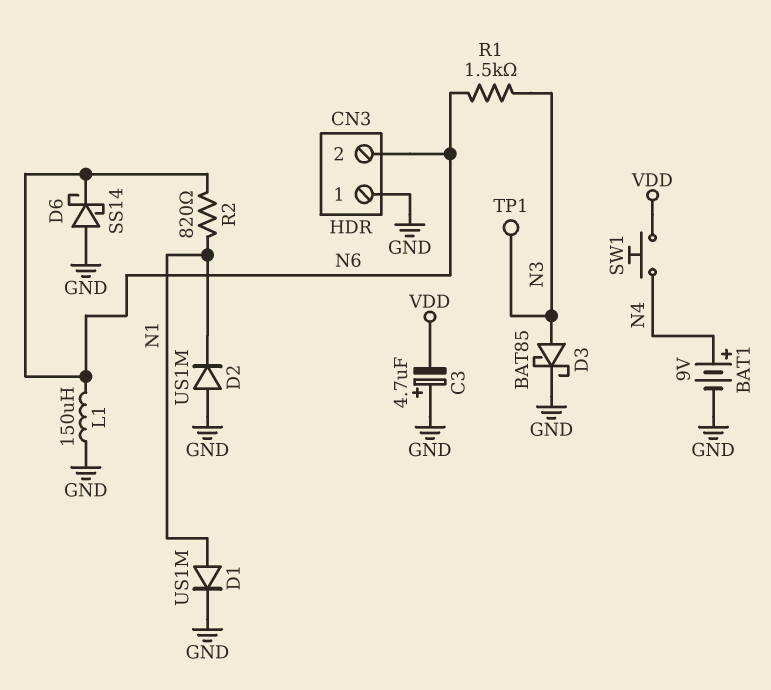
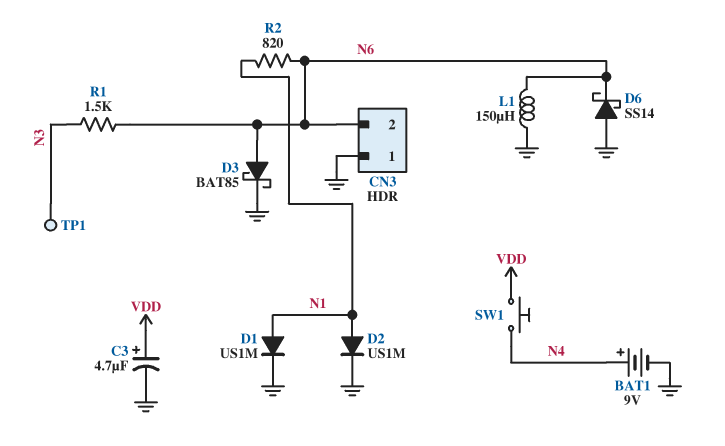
C3: 4.7uF (plus GND, minus VDD) -> 4.7uF (plus VDD, minus GND)
D2: diode US1M (A GND, K N1) -> diode US1M (A N1, K GND)
D3: schottky BAT85 (A N3, K GND) -> schottky BAT85 (A N6, K GND)

